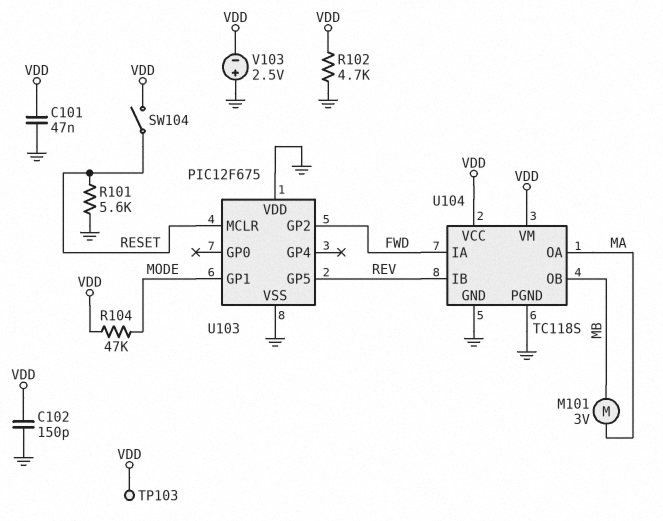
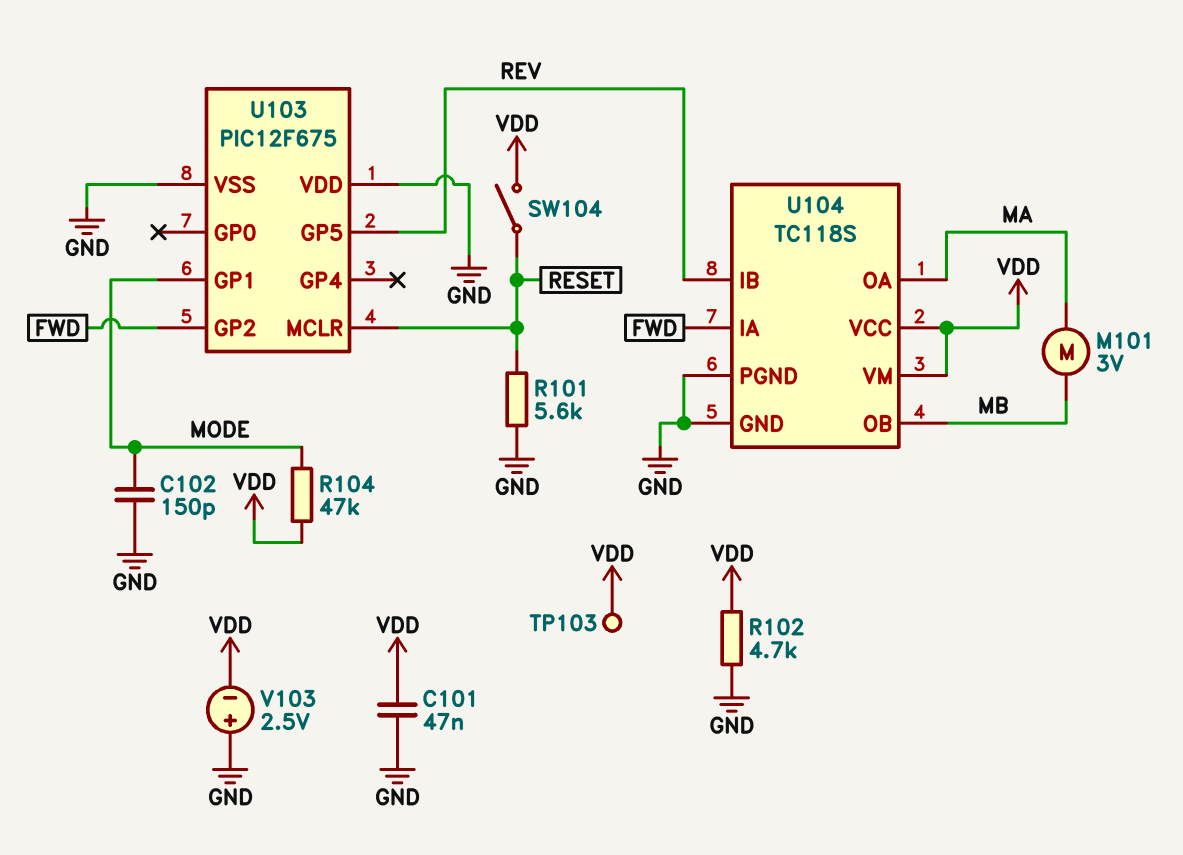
C102: 150pF (GND, VDD) -> 150pF (GND, MODE)

